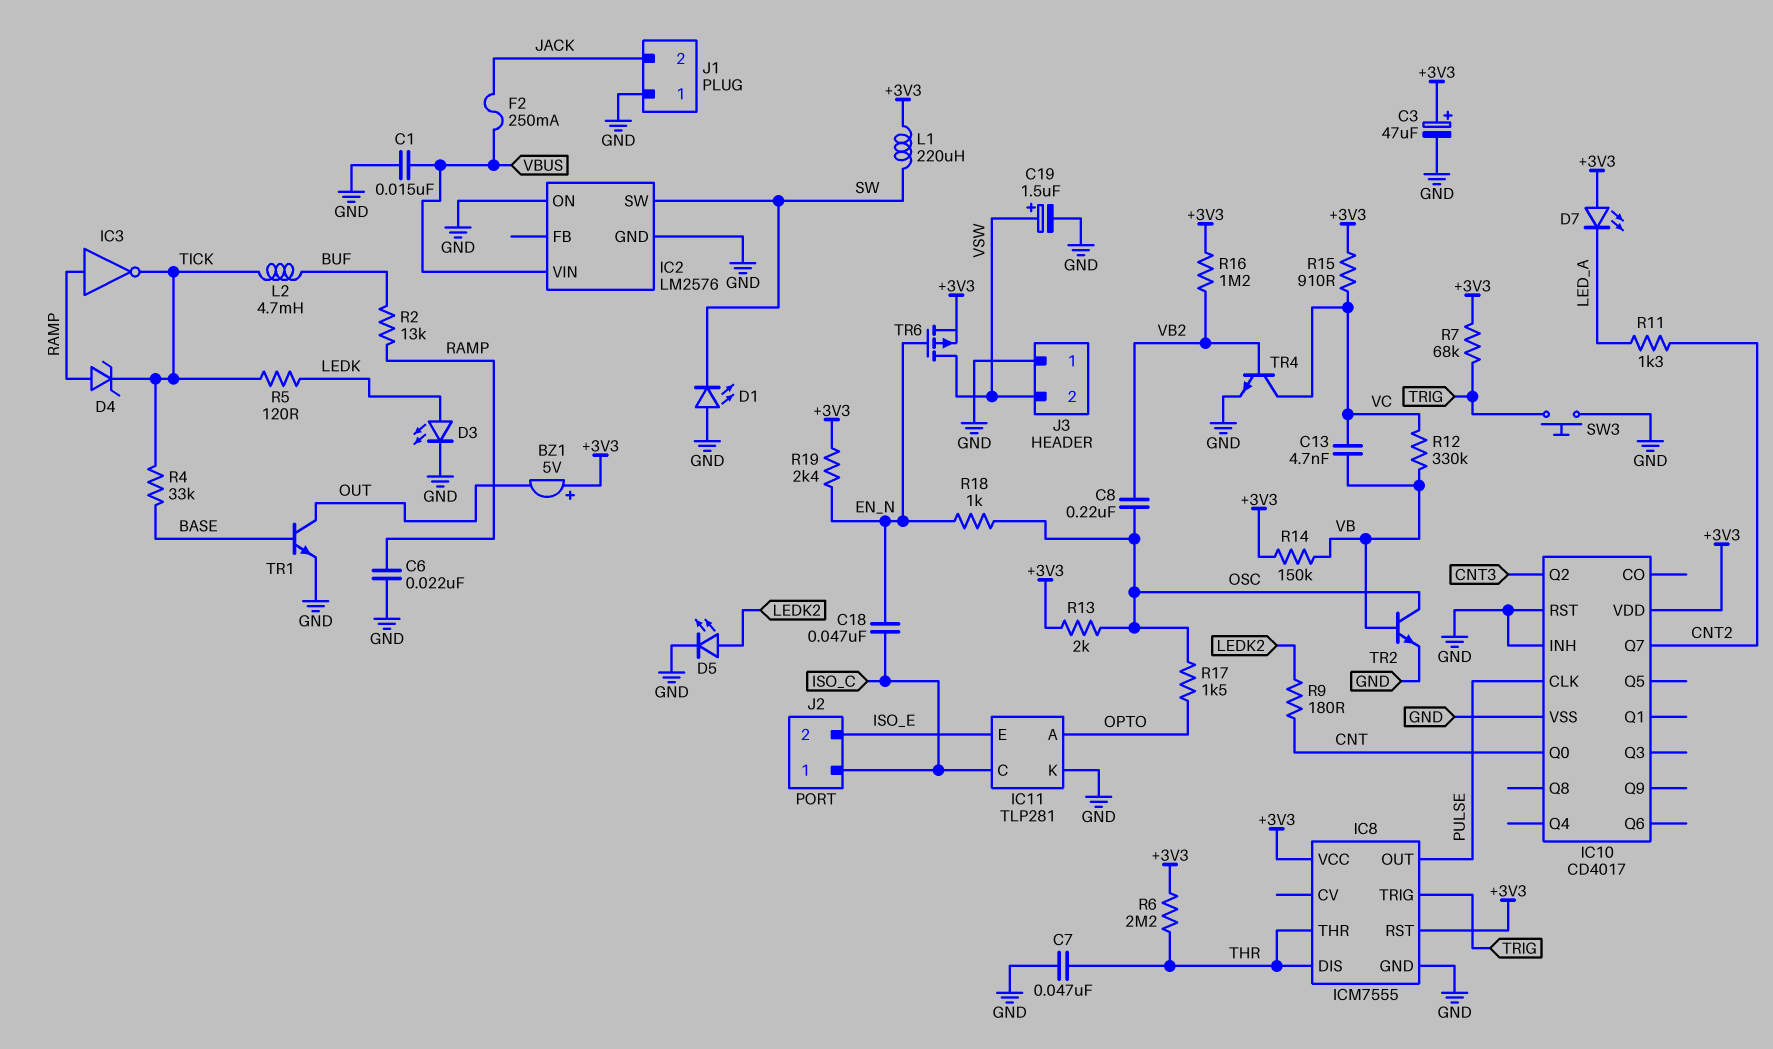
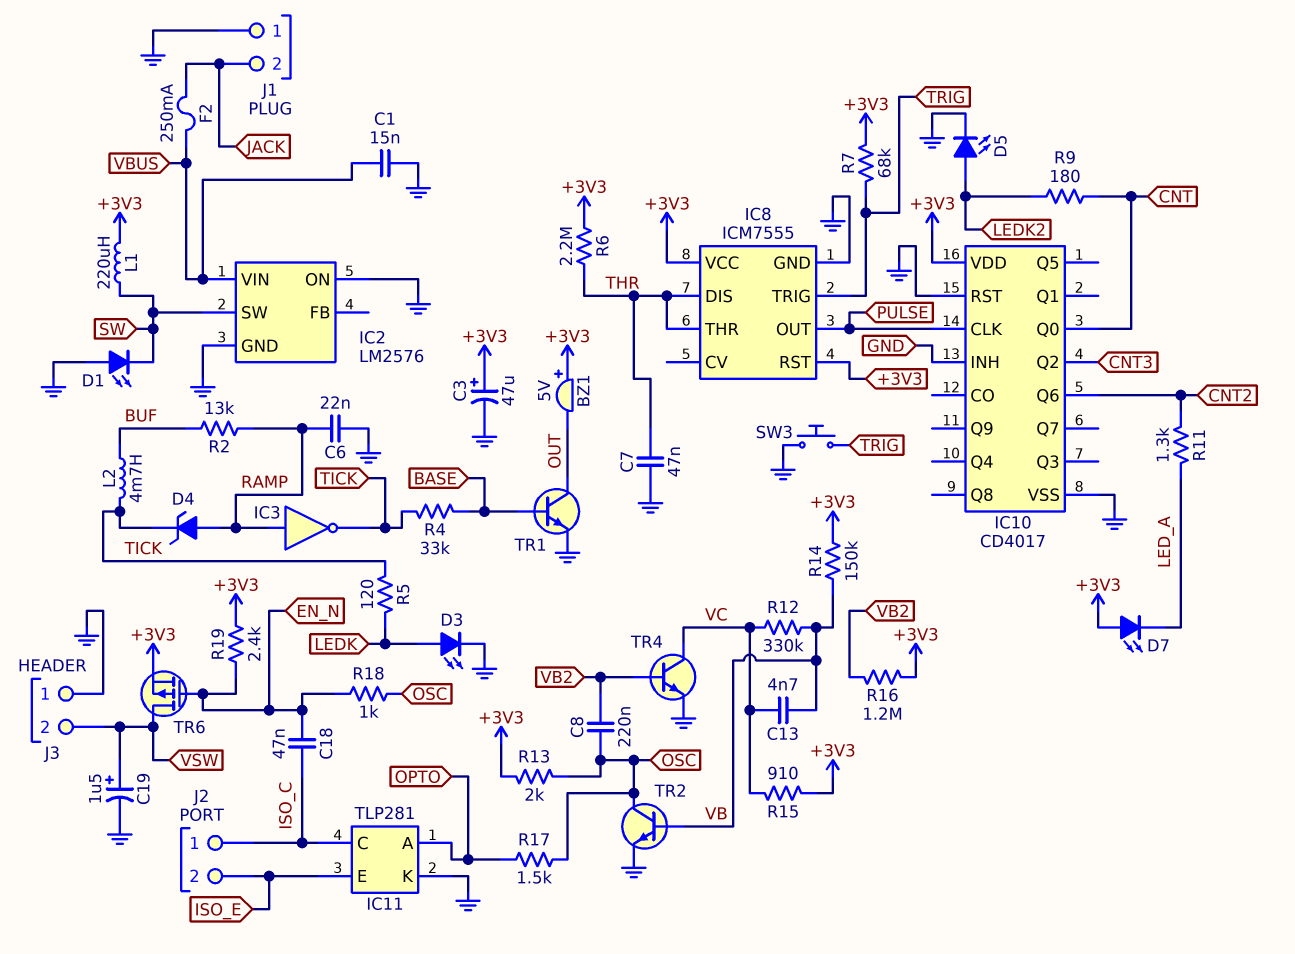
IC10 pin Q6: none -> CNT2
IC10 pin Q7: CNT2 -> none

